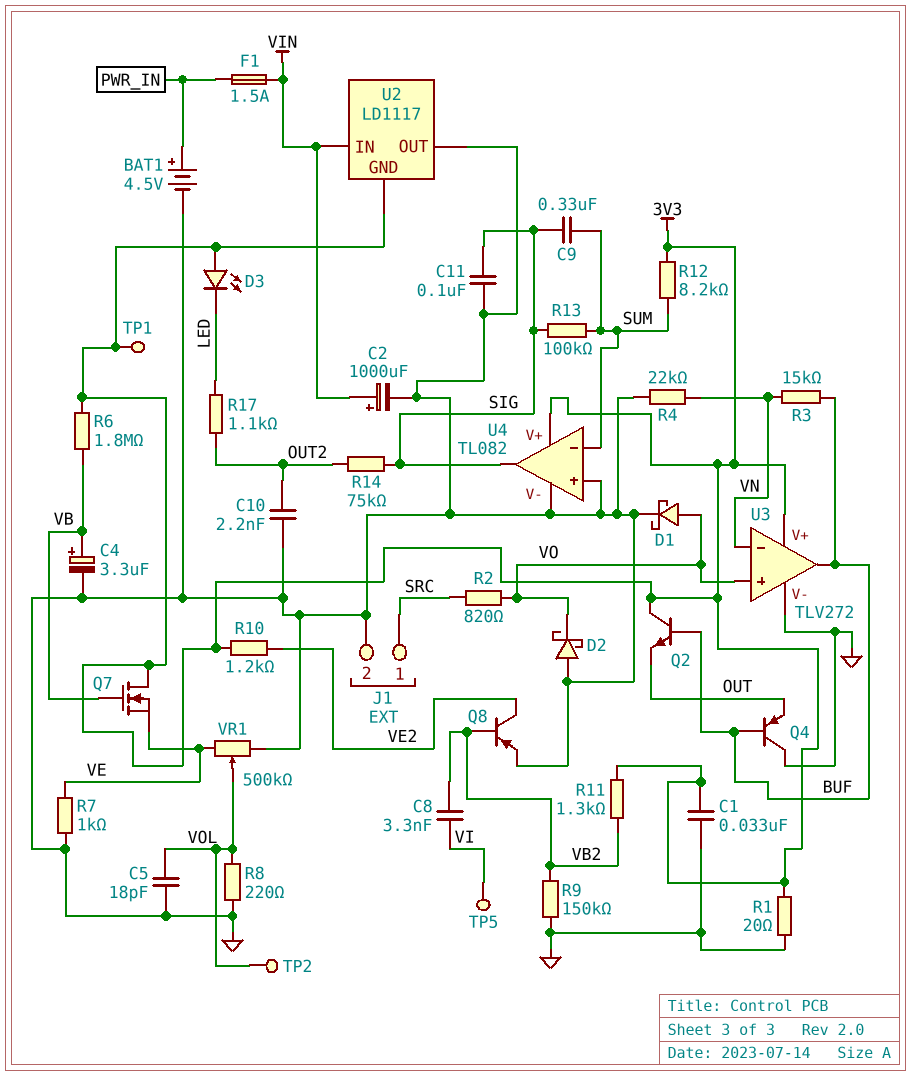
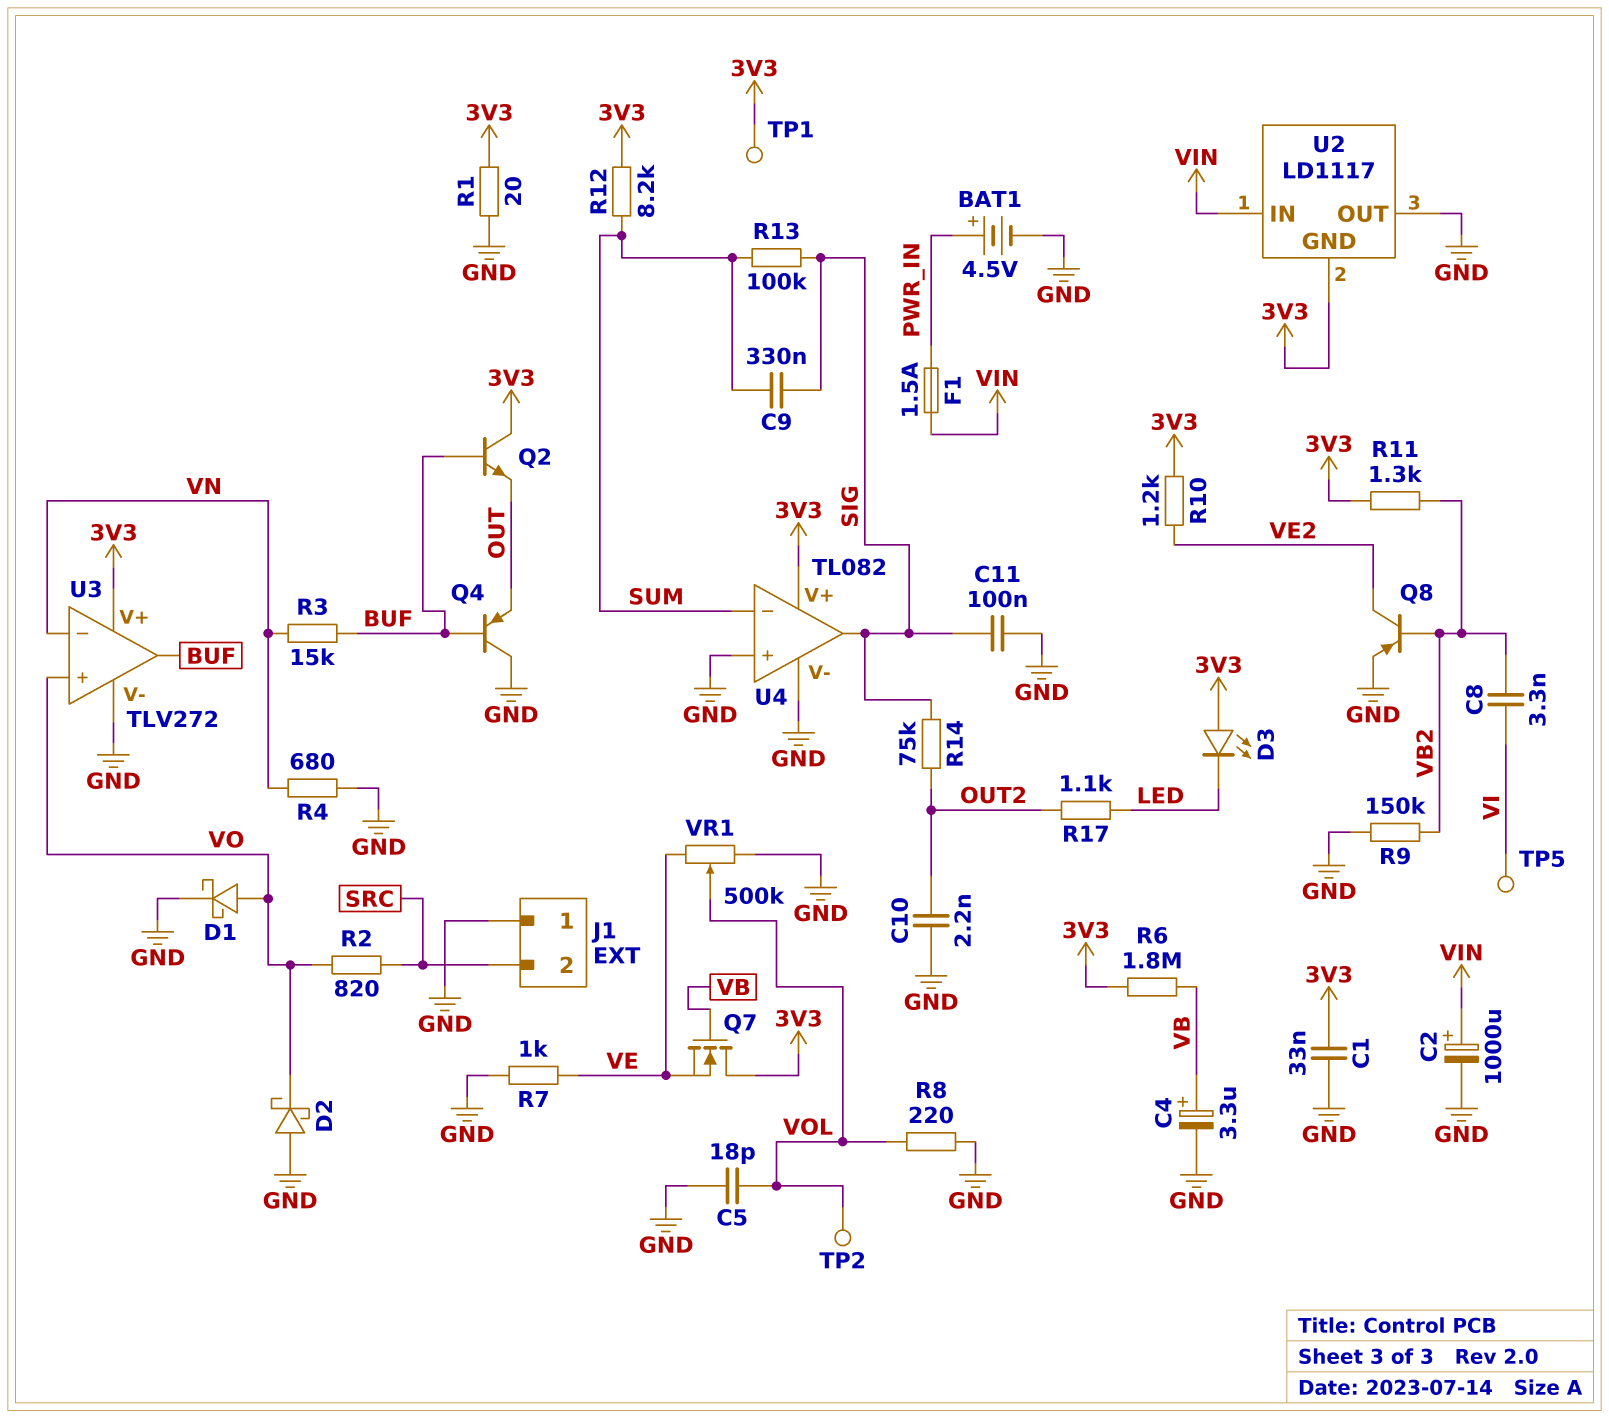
J1 pin 1: SRC -> GND
J1 pin 2: GND -> SRC
R4: 22k (GND, VN) -> 680 (GND, VN)

